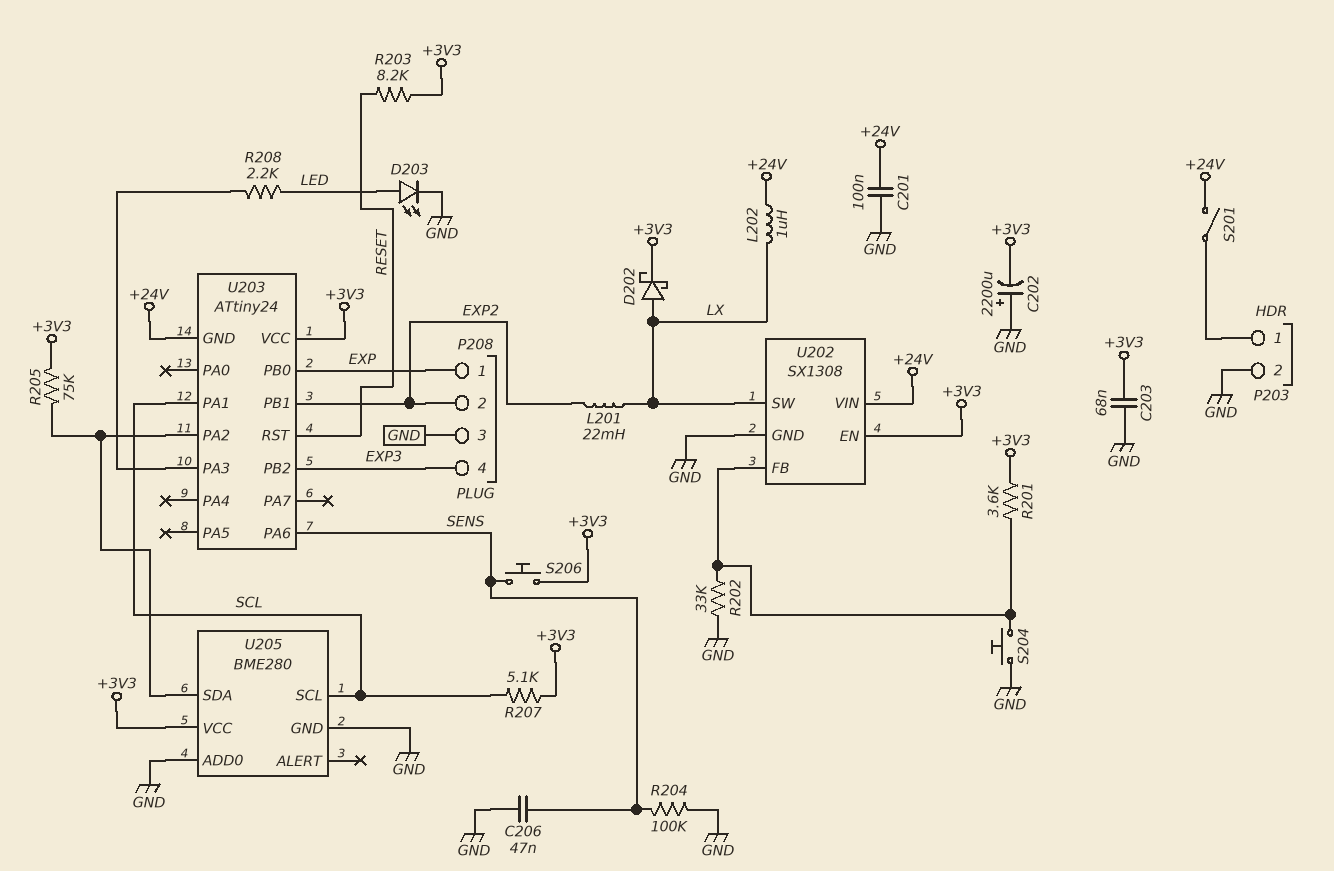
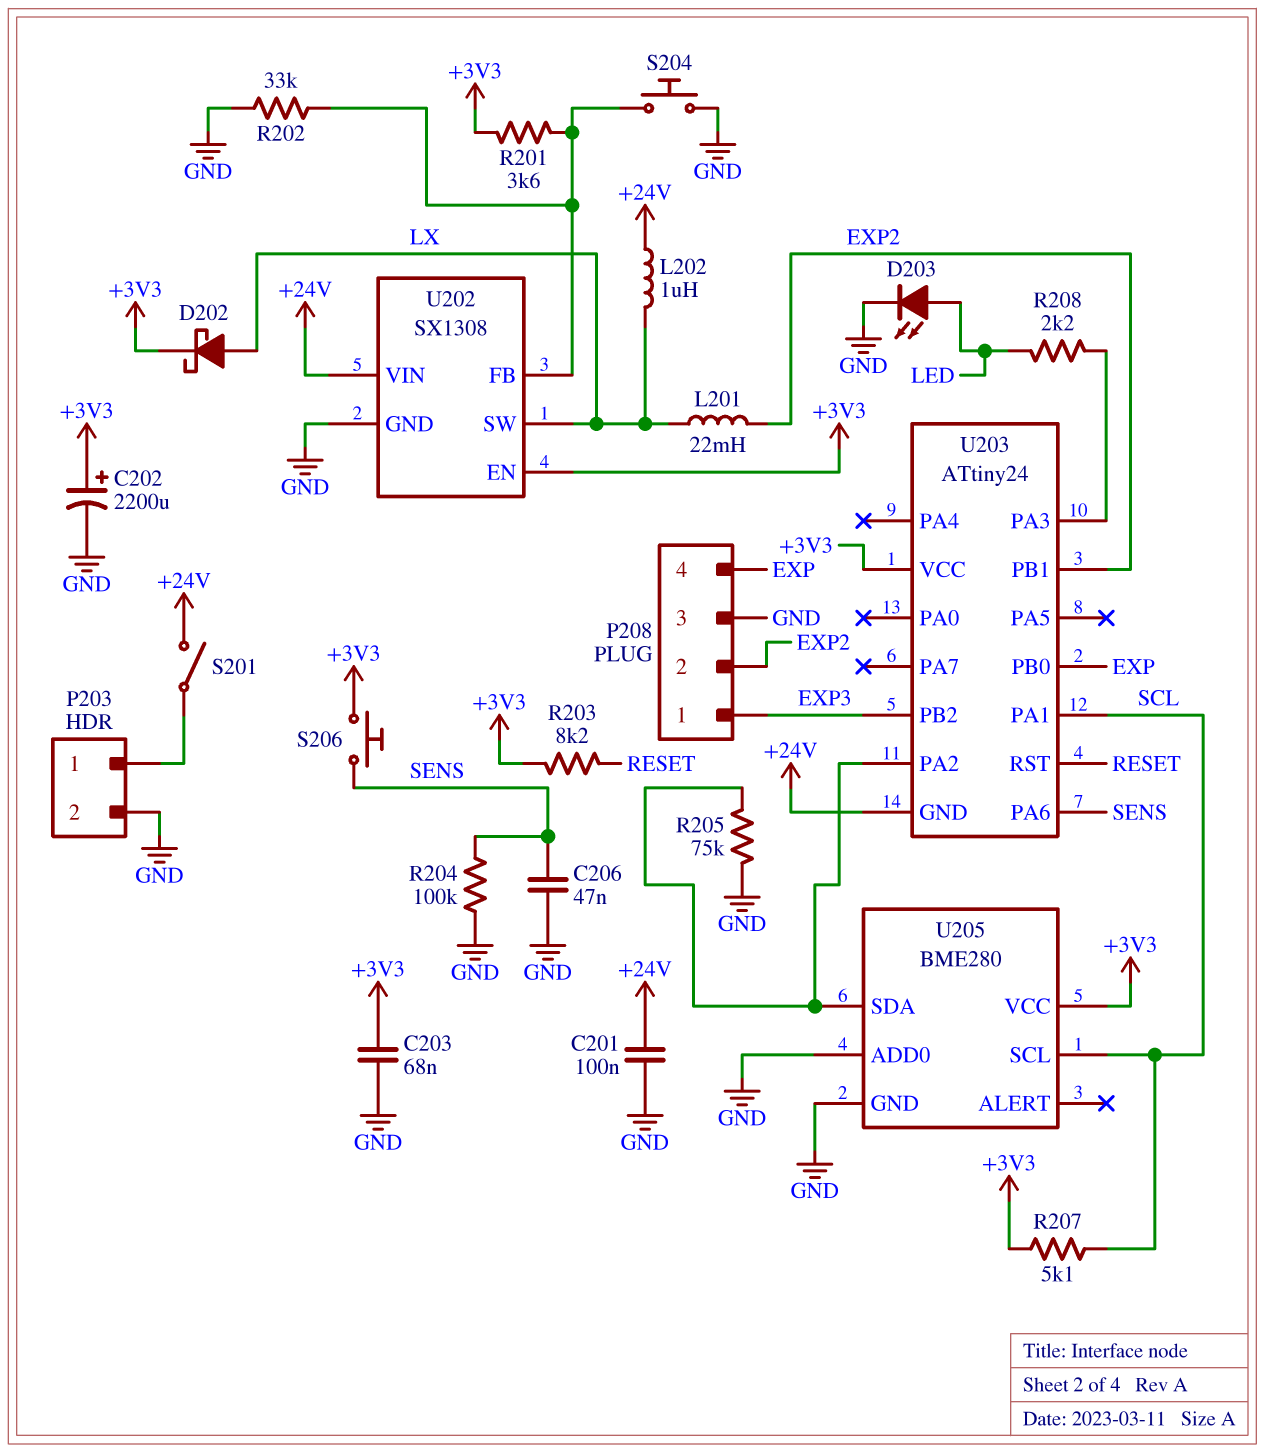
C202: 2200uF (plus GND, minus +3V3) -> 2200uF (plus +3V3, minus GND)
P208 pin 1: EXP -> EXP3
P208 pin 4: EXP3 -> EXP
R205: 75k (+3V3, U203/PA2) -> 75k (GND, U203/PA2)

